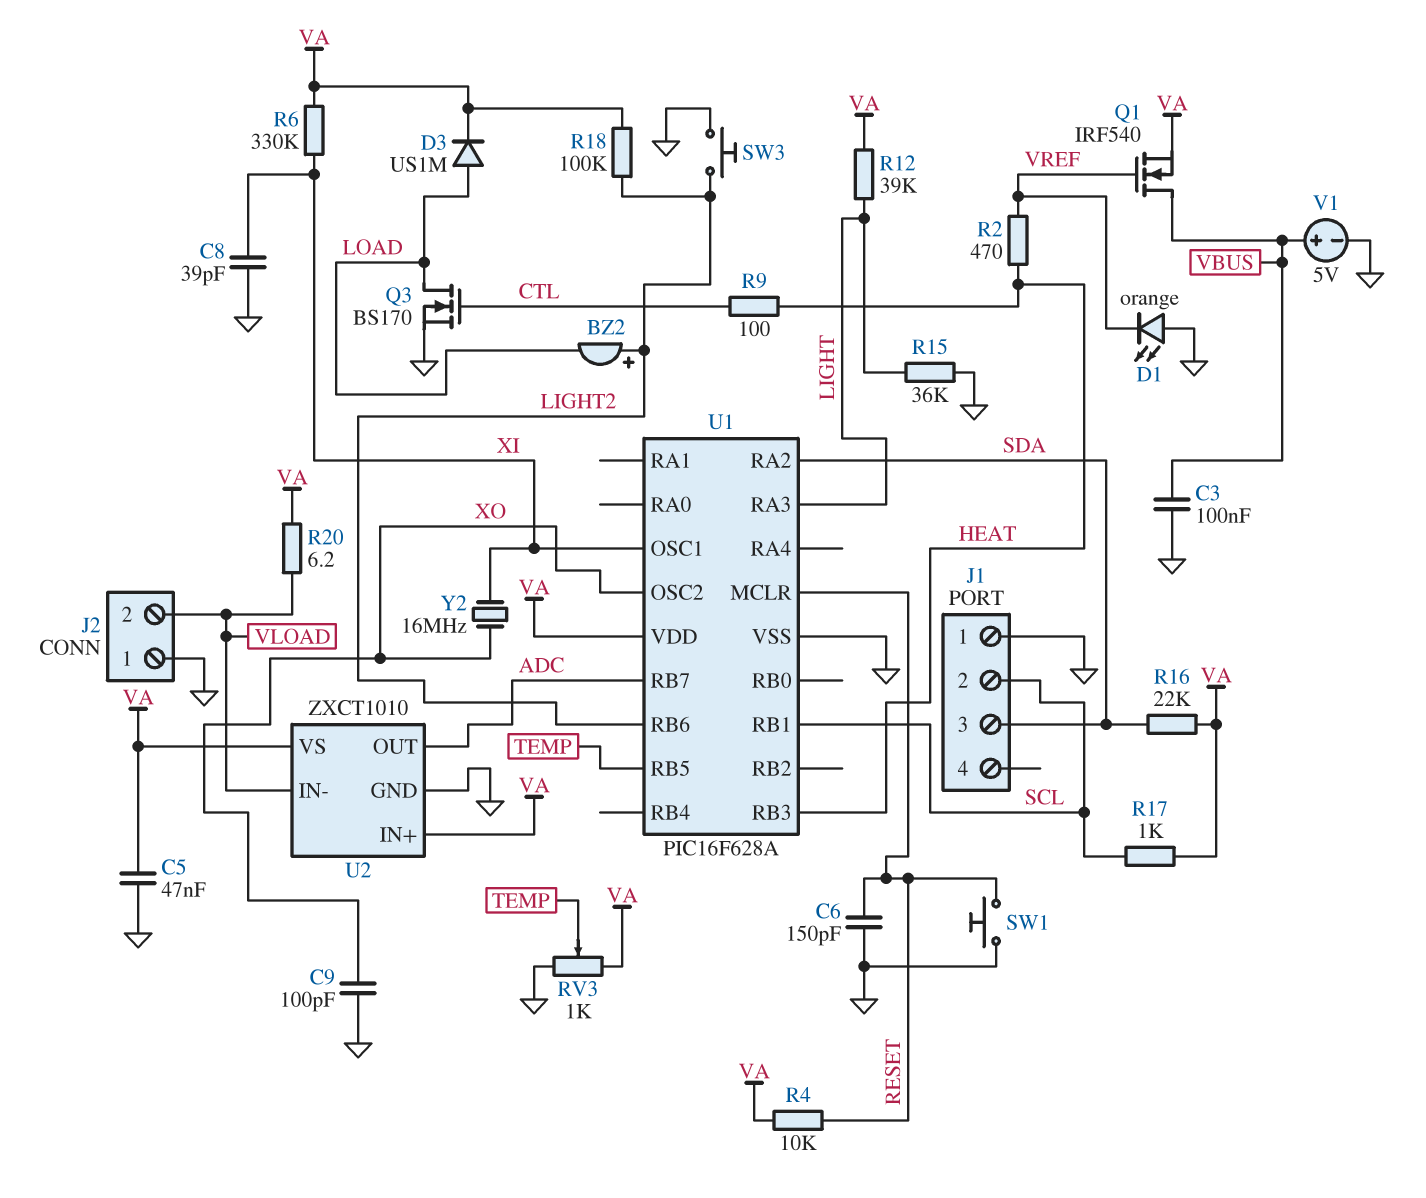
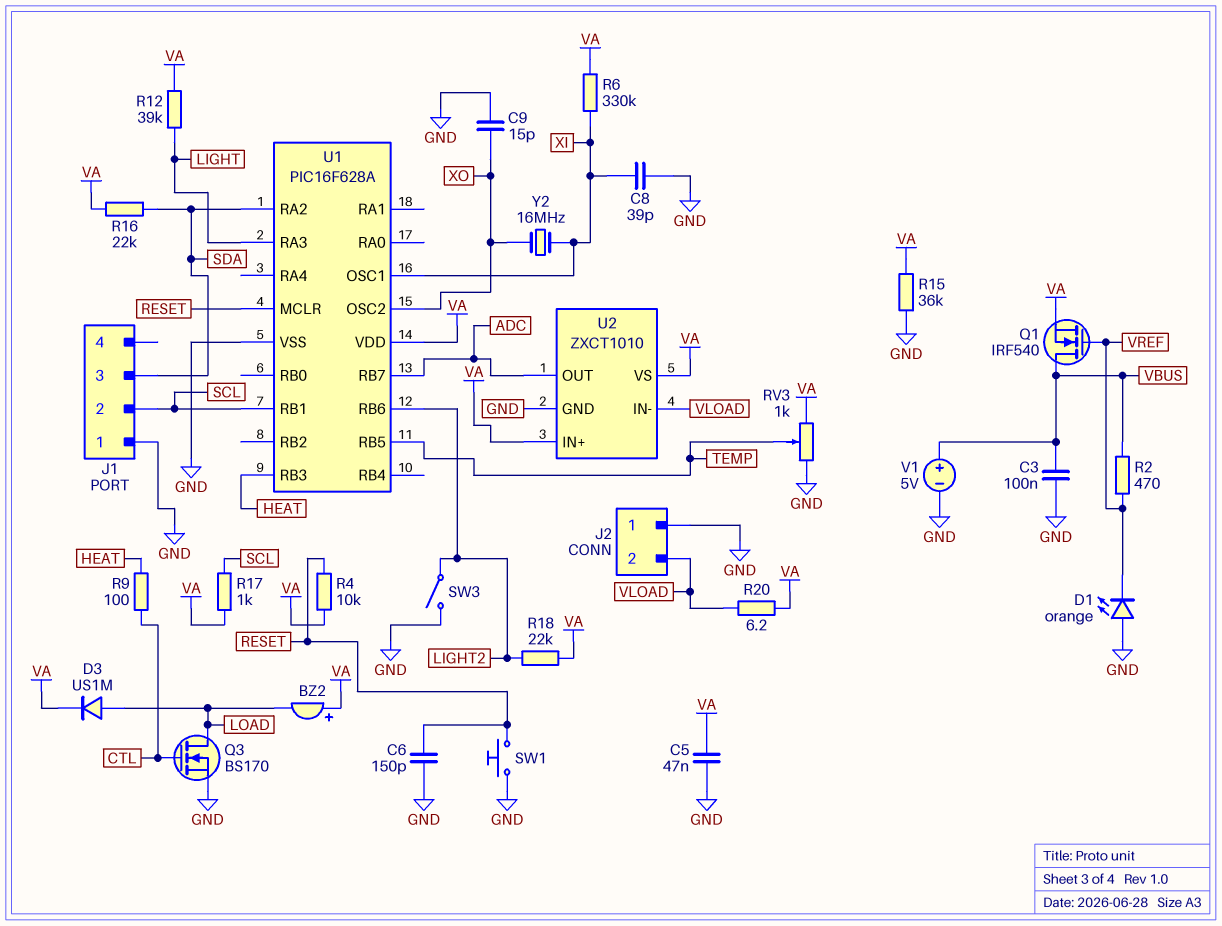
BZ2: buzzer (plus LIGHT2, minus LOAD) -> buzzer (plus VA, minus LOAD)
C9: 100pF (GND, XO) -> 15pF (GND, XO)
R2: 470 (HEAT, VREF) -> 470 (VBUS, VREF)
R15: 36k (GND, LIGHT) -> 36k (GND, VA)
R18: 100k (LIGHT2, VA) -> 22k (LIGHT2, VA)
SW3: button (GND, LIGHT2) -> switch (GND, LIGHT2)

